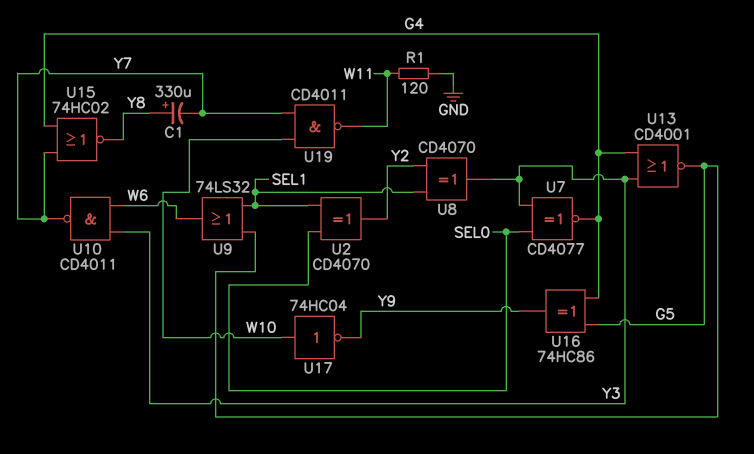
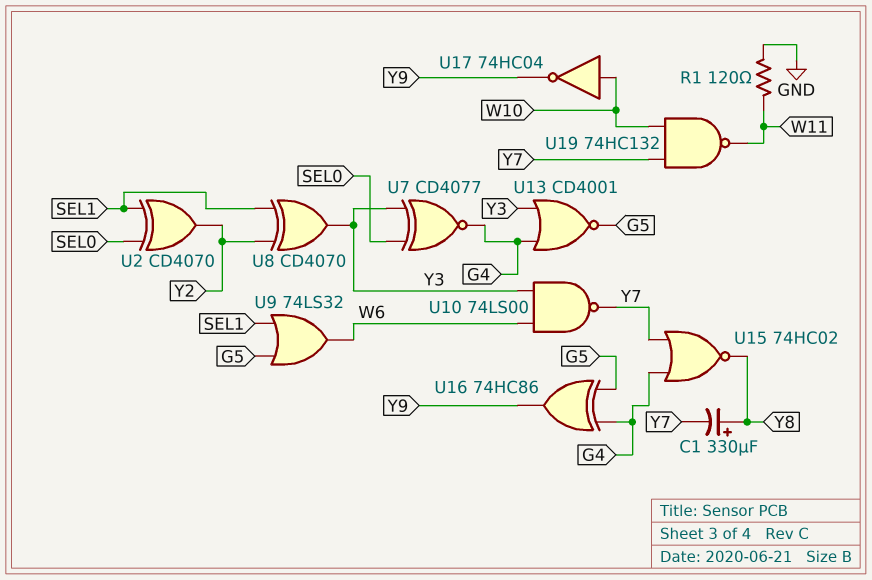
U10: NAND CD4011 (in W6, in Y3, out Y7) -> NAND 74LS00 (in W6, in Y3, out Y7)
U19: NAND CD4011 (in W10, in Y7, out W11) -> NAND 74HC132 (in W10, in Y7, out W11)

